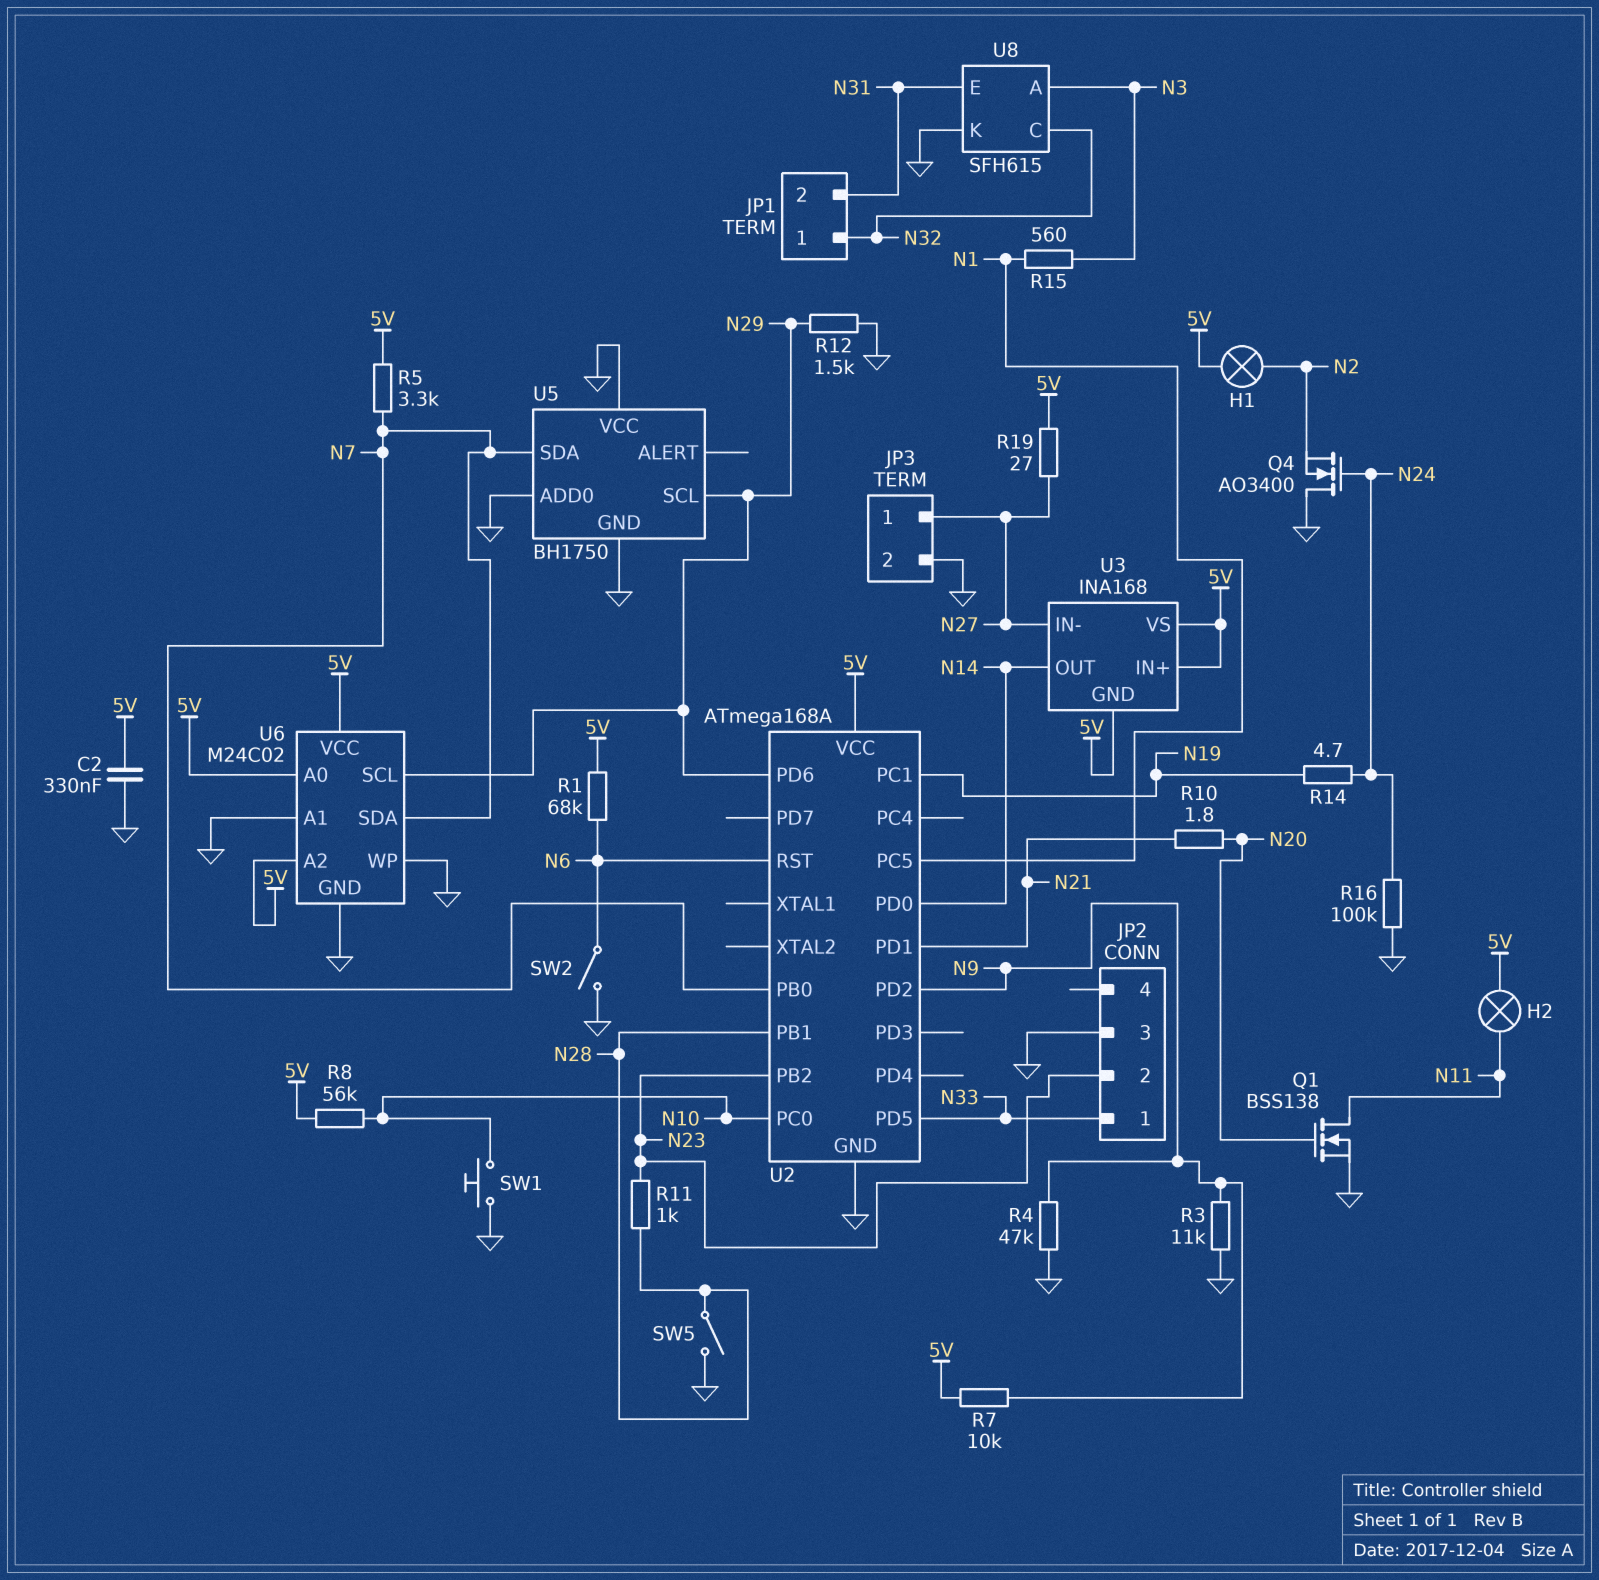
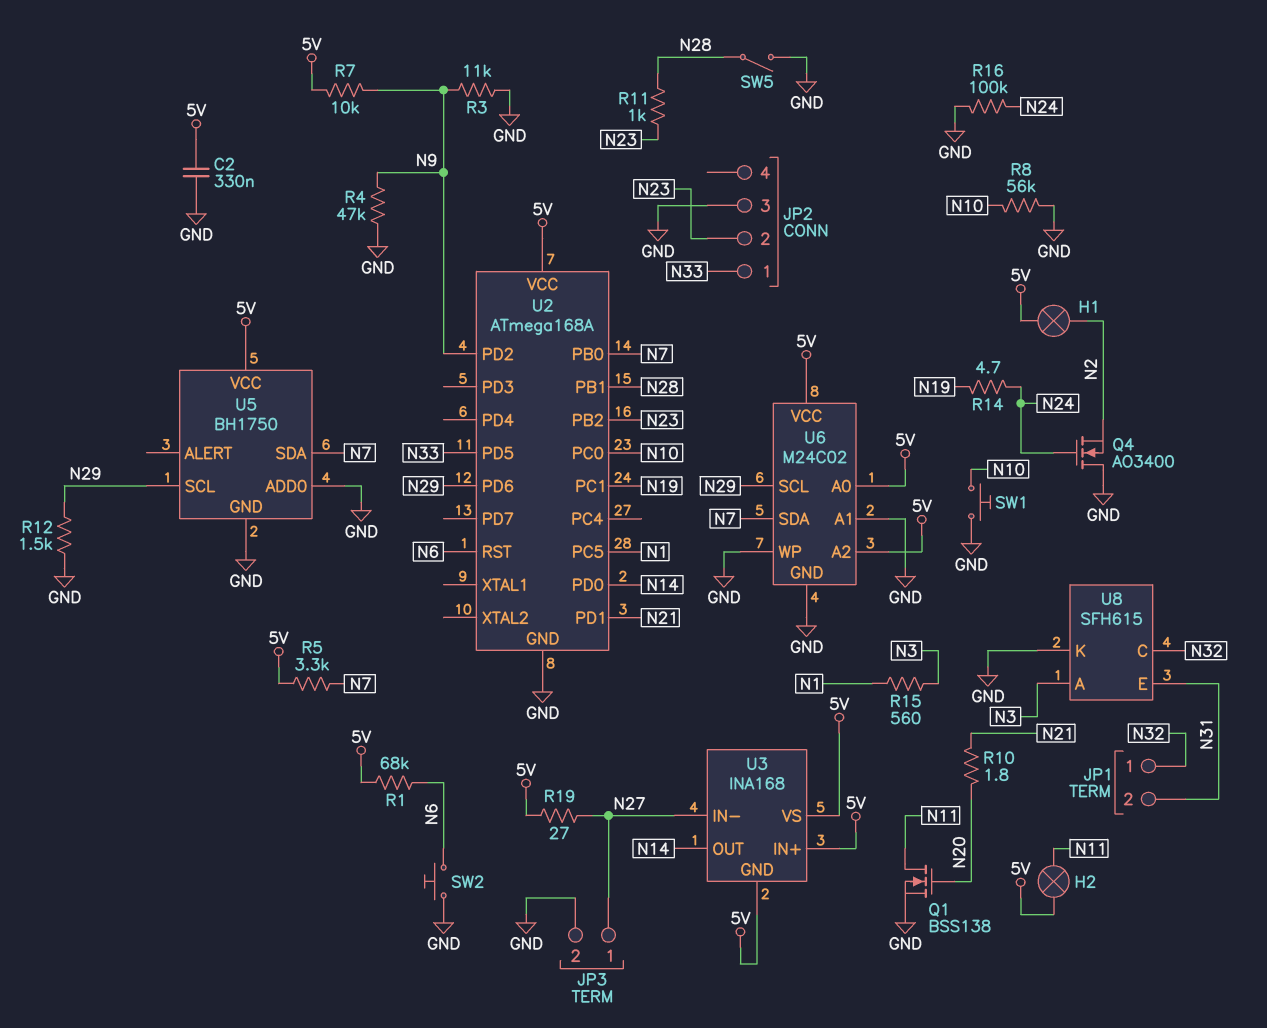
R8: 56k (5V, N10) -> 56k (GND, N10)
SW2: switch (GND, N6) -> button (GND, N6)
U5 pin VCC: GND -> 5V

